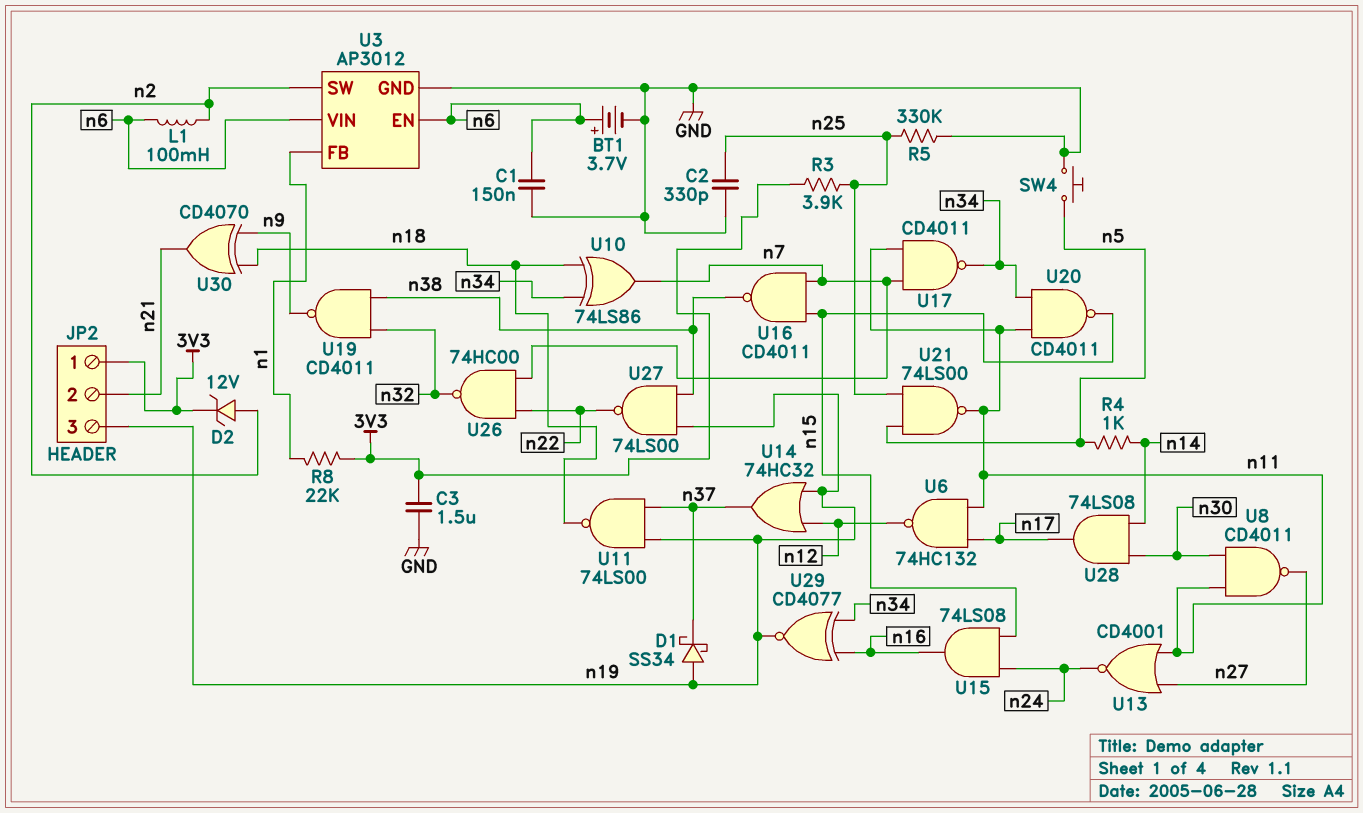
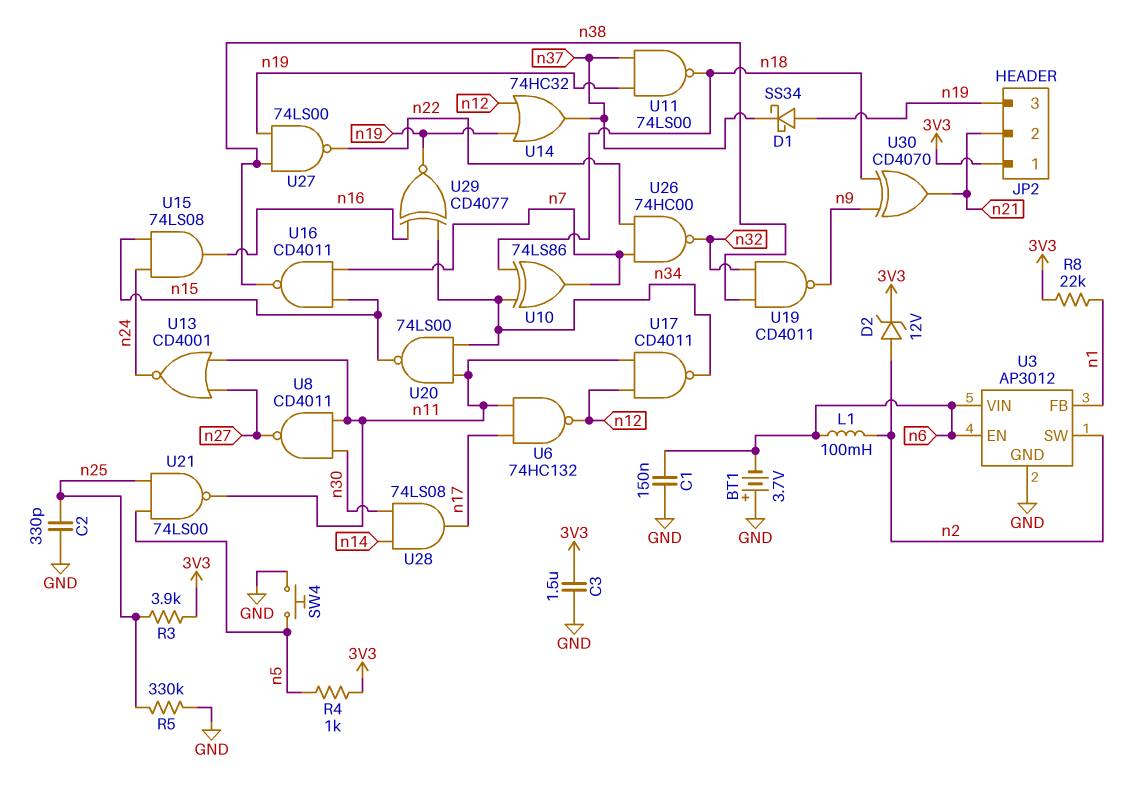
BT1: 3.7V (plus n6, minus GND) -> 3.7V (plus GND, minus n6)
R4: 1k (n5, n14) -> 1k (3V3, n5)
U17: NAND CD4011 (in n7, in n11, out n34) -> NAND CD4011 (in n11, in n12, out n34)
U20: NAND CD4011 (in n11, in n34, out n15) -> NAND 74LS00 (in n11, in n34, out n15)

